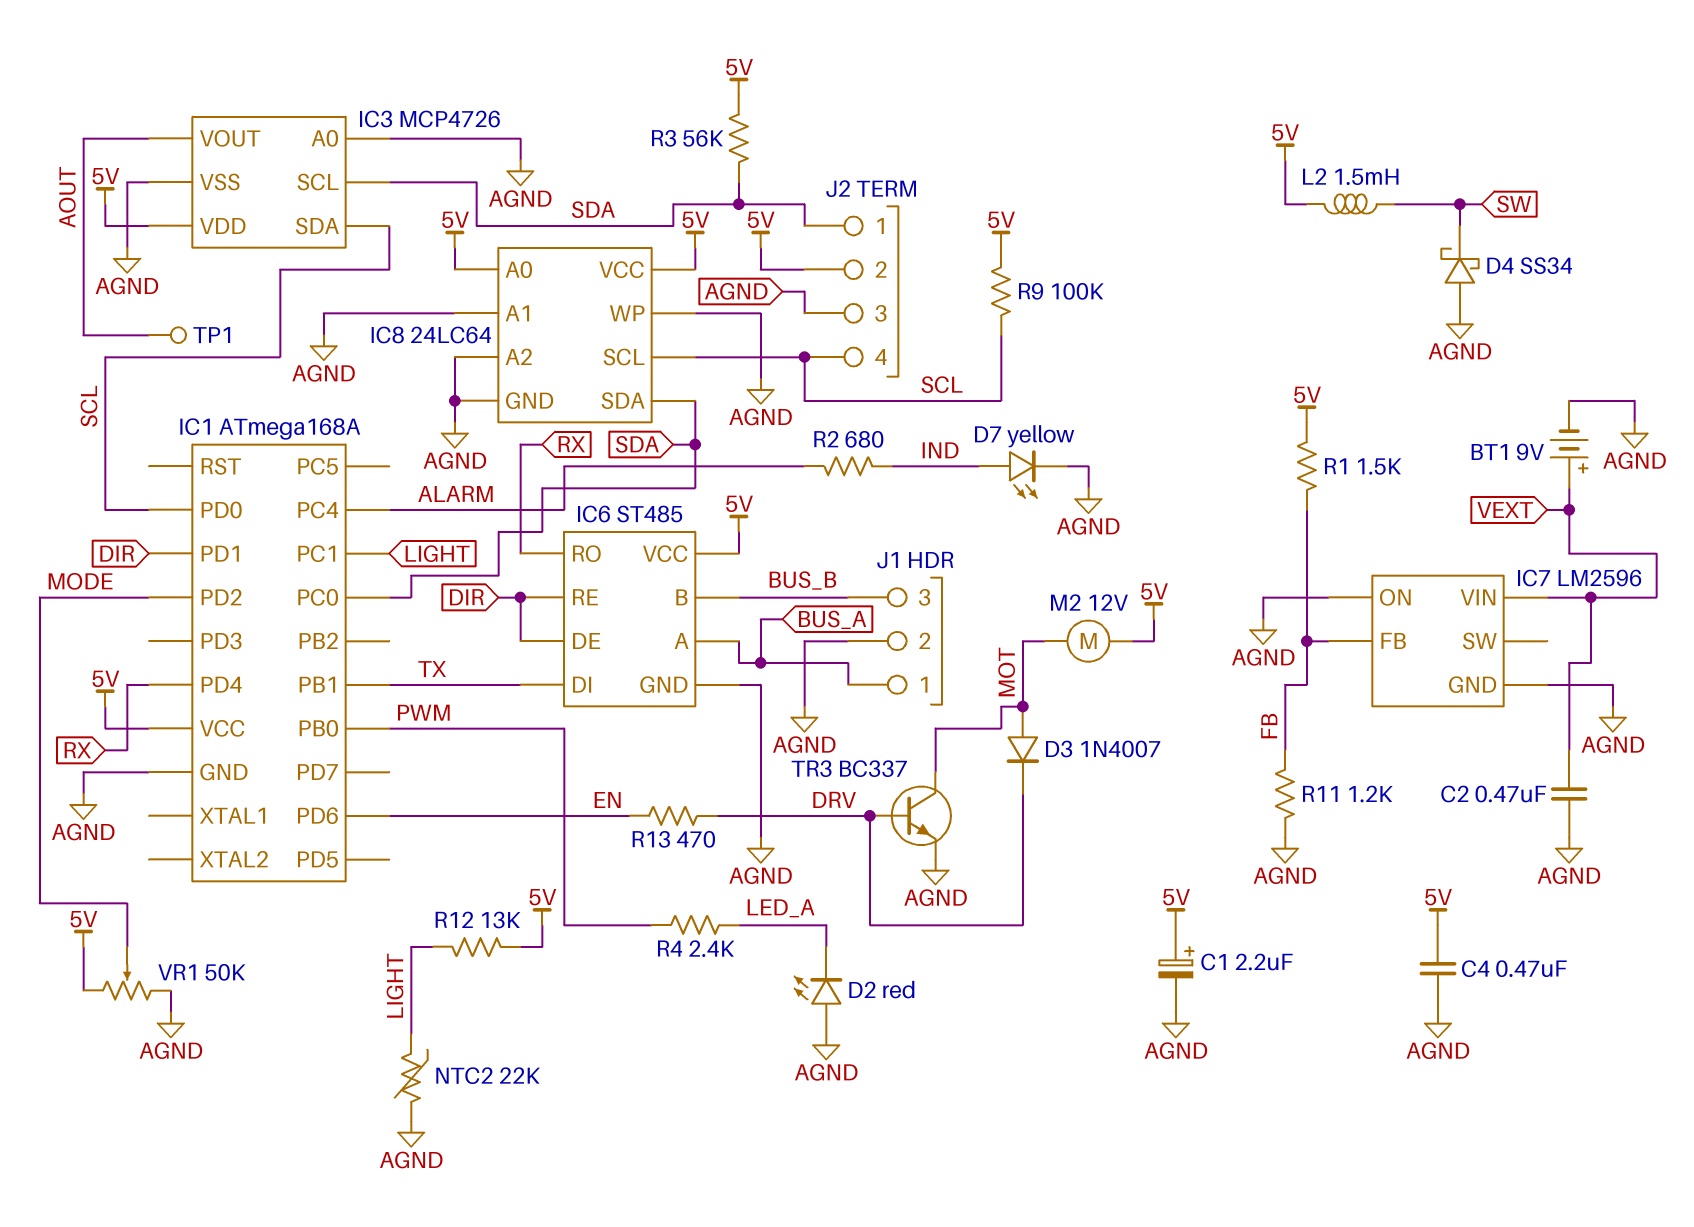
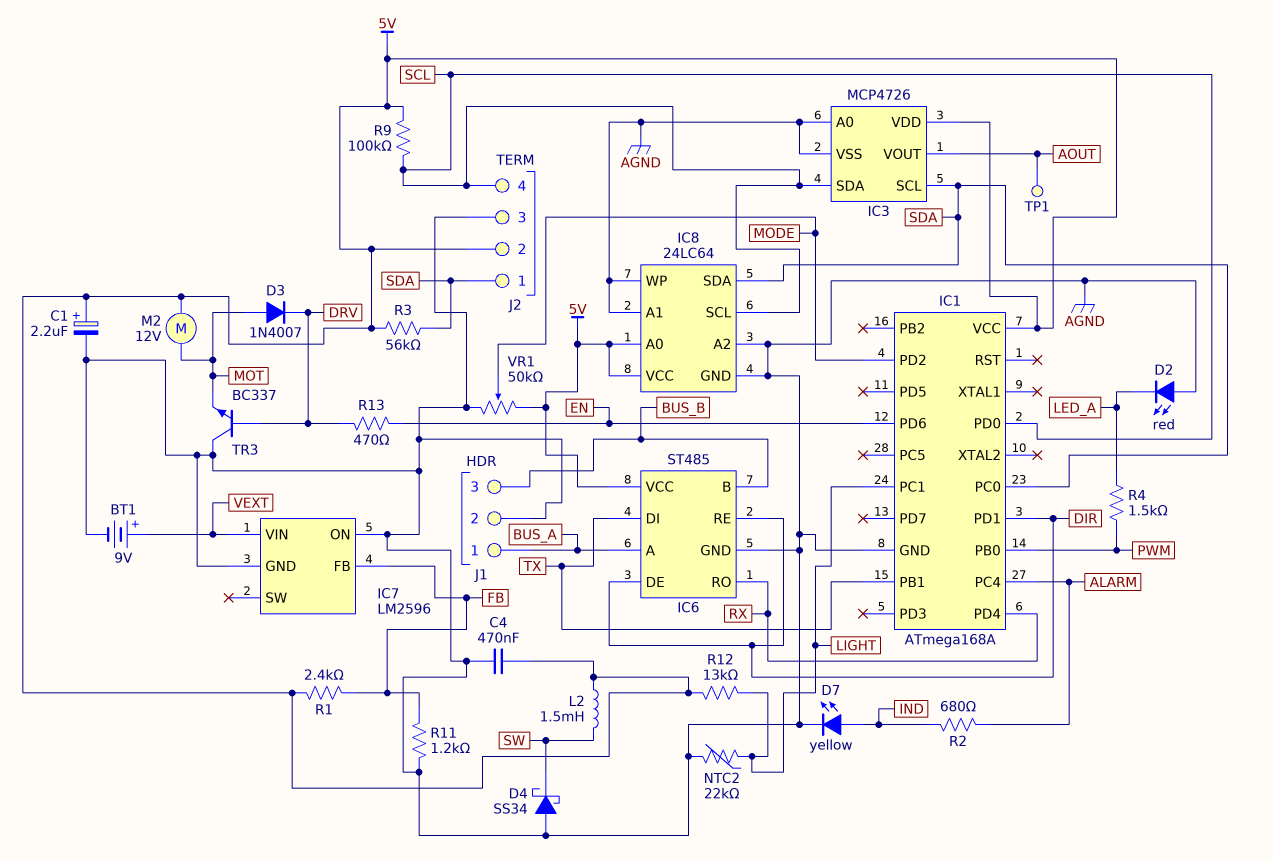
C2: 470nF (AGND, VEXT) -> none
R1: 1.5k (5V, FB) -> 2.4k (5V, FB)
R4: 2.4k (LED_A, PWM) -> 1.5k (LED_A, PWM)
TR3: NPN BC337 (B DRV, C MOT, E AGND) -> NPN BC337 (B DRV, C AGND, E MOT)

